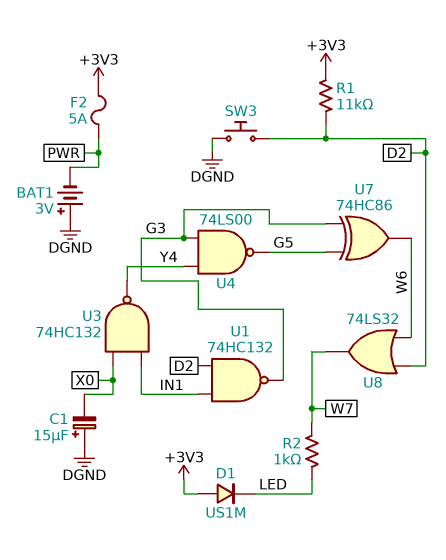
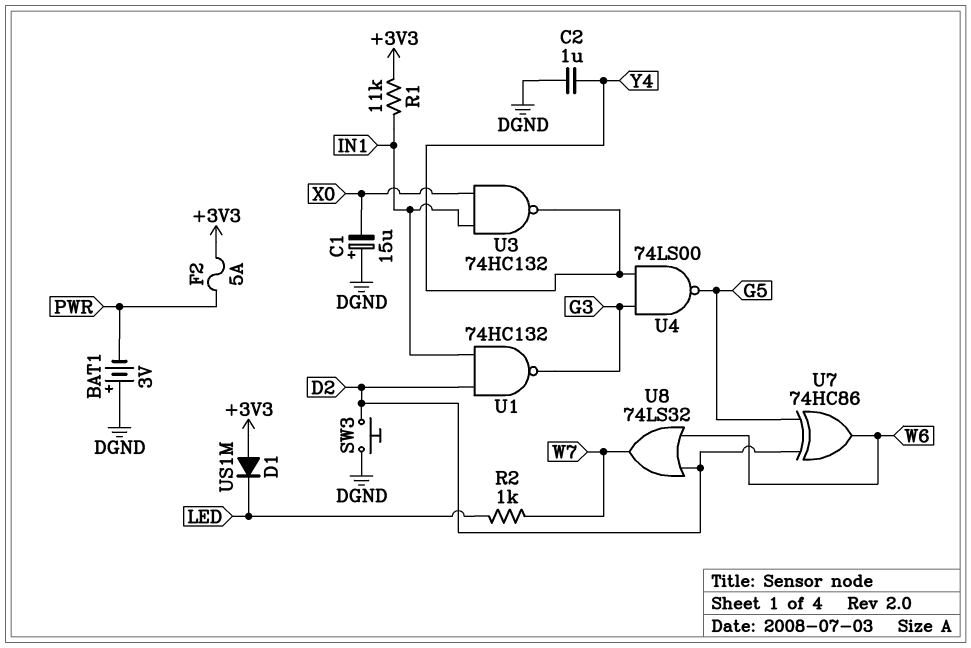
C2: none -> 1uF (DGND, Y4)
R1: 11k (+3V3, D2) -> 11k (+3V3, IN1)
U7: XOR 74HC86 (in G3, in G5, out W6) -> XOR 74HC86 (in D2, in G5, out W6)

